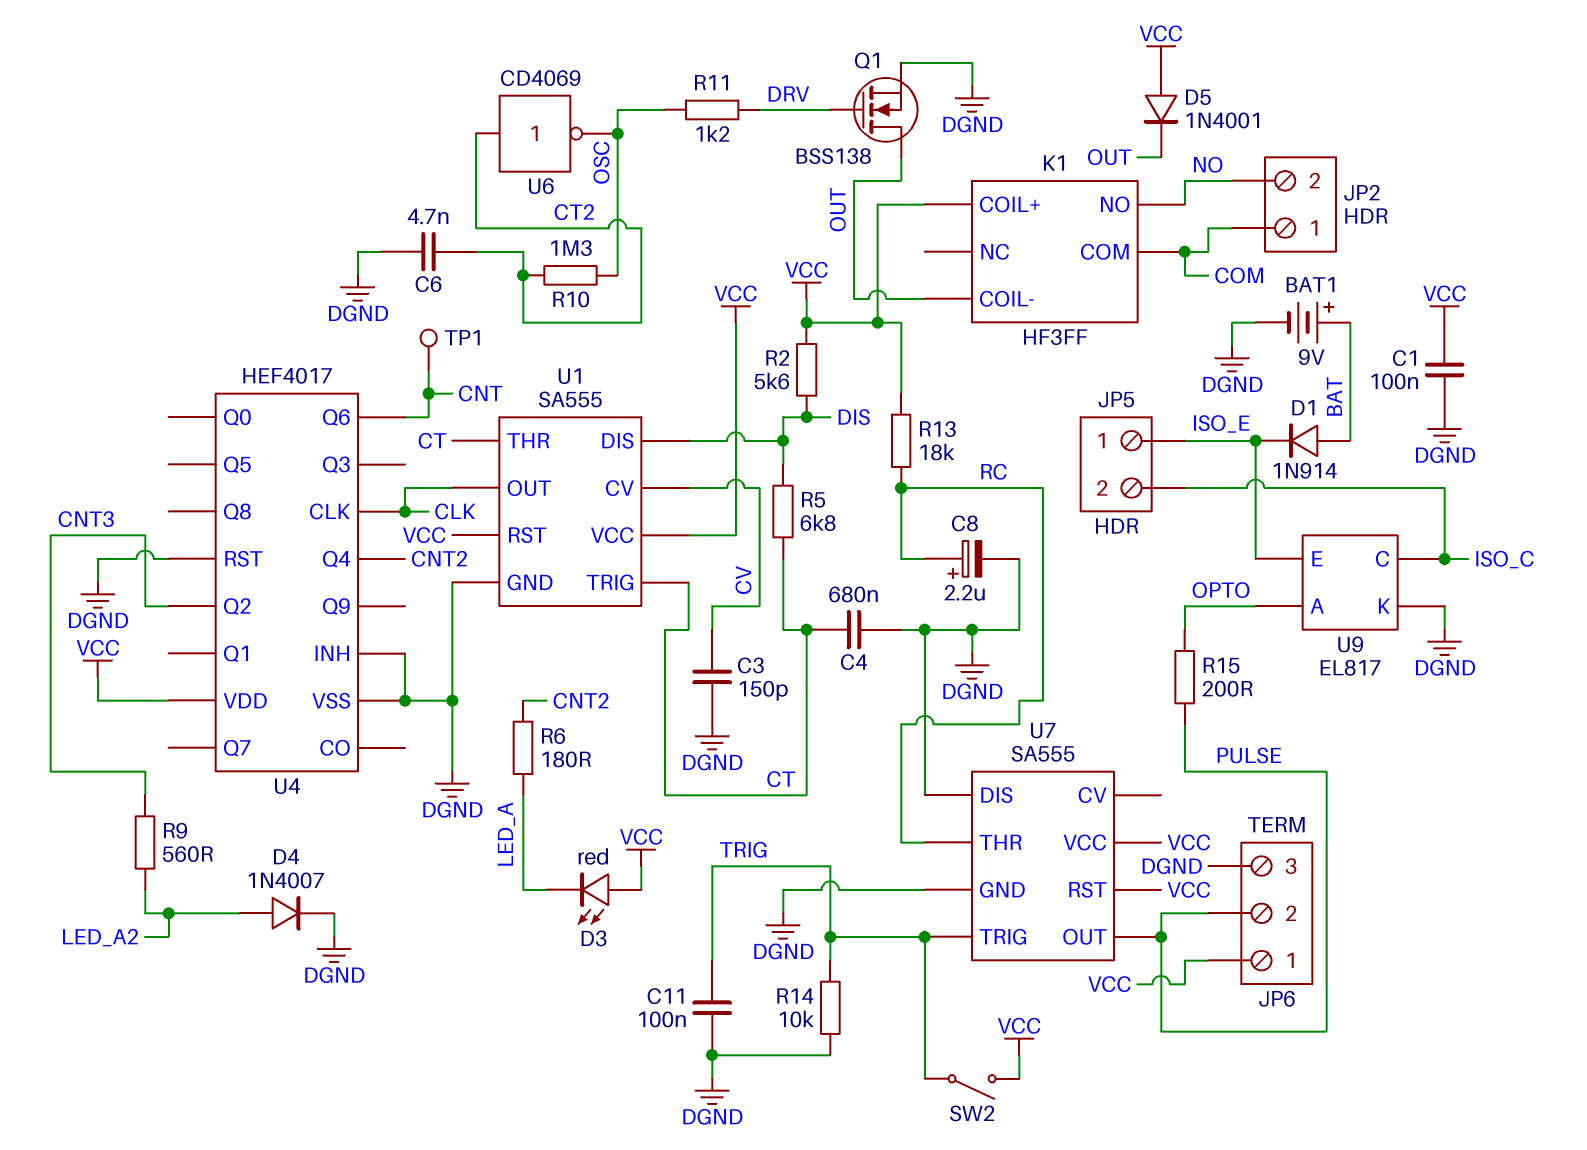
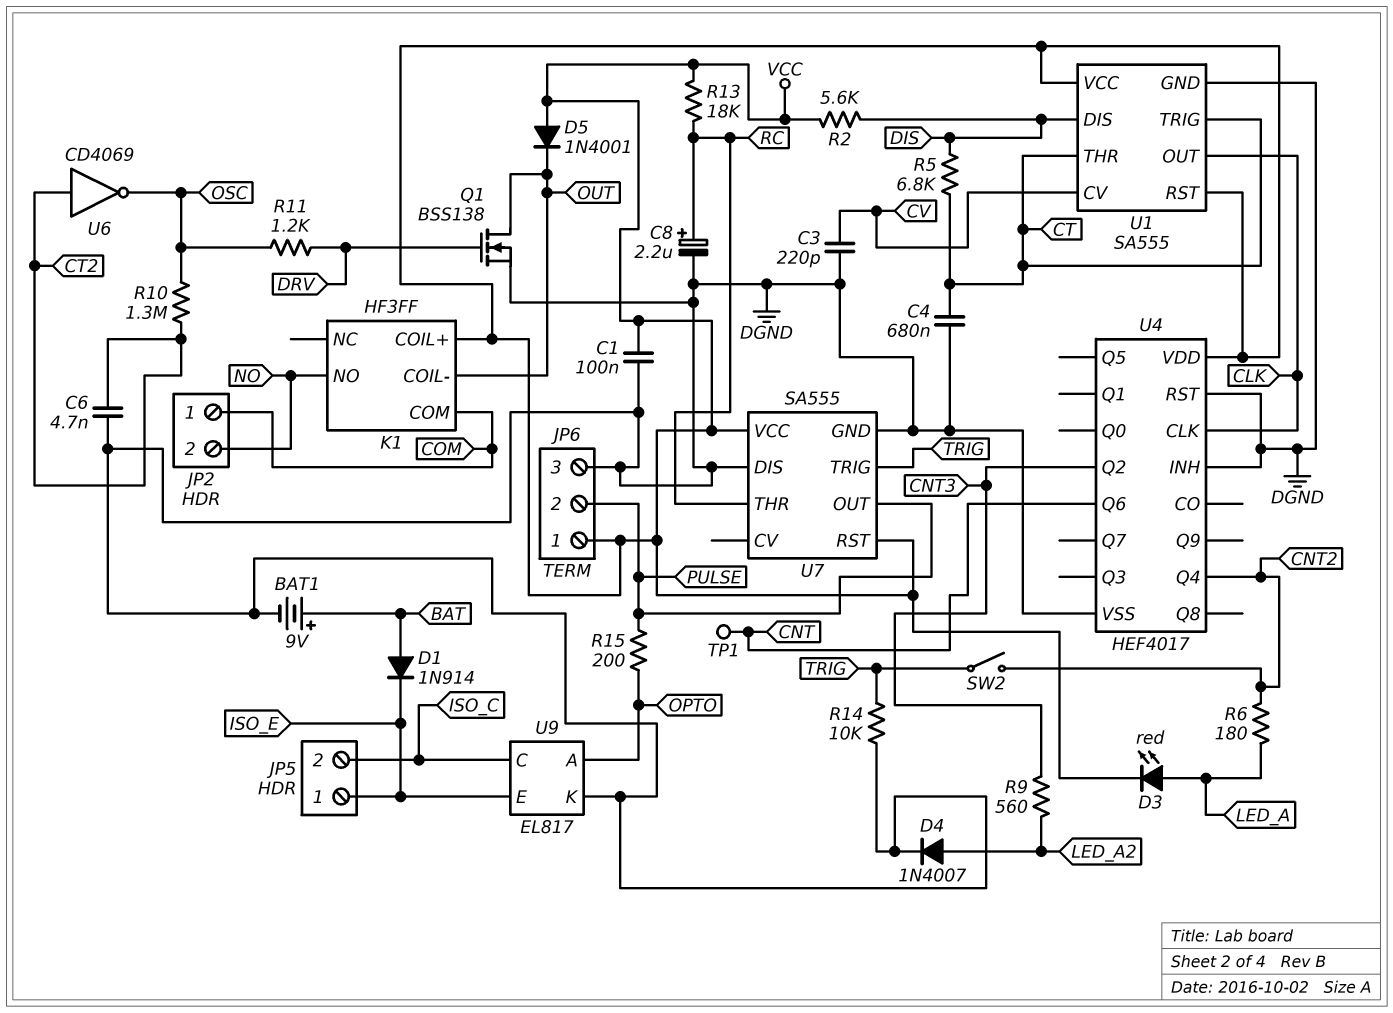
C3: 150pF (CV, DGND) -> 220pF (CV, DGND)
C11: 100nF (DGND, TRIG) -> none
D3: LED red (A VCC, K LED_A) -> LED red (A LED_A, K VCC)
SW2: switch (TRIG, VCC) -> switch (CNT2, TRIG)

